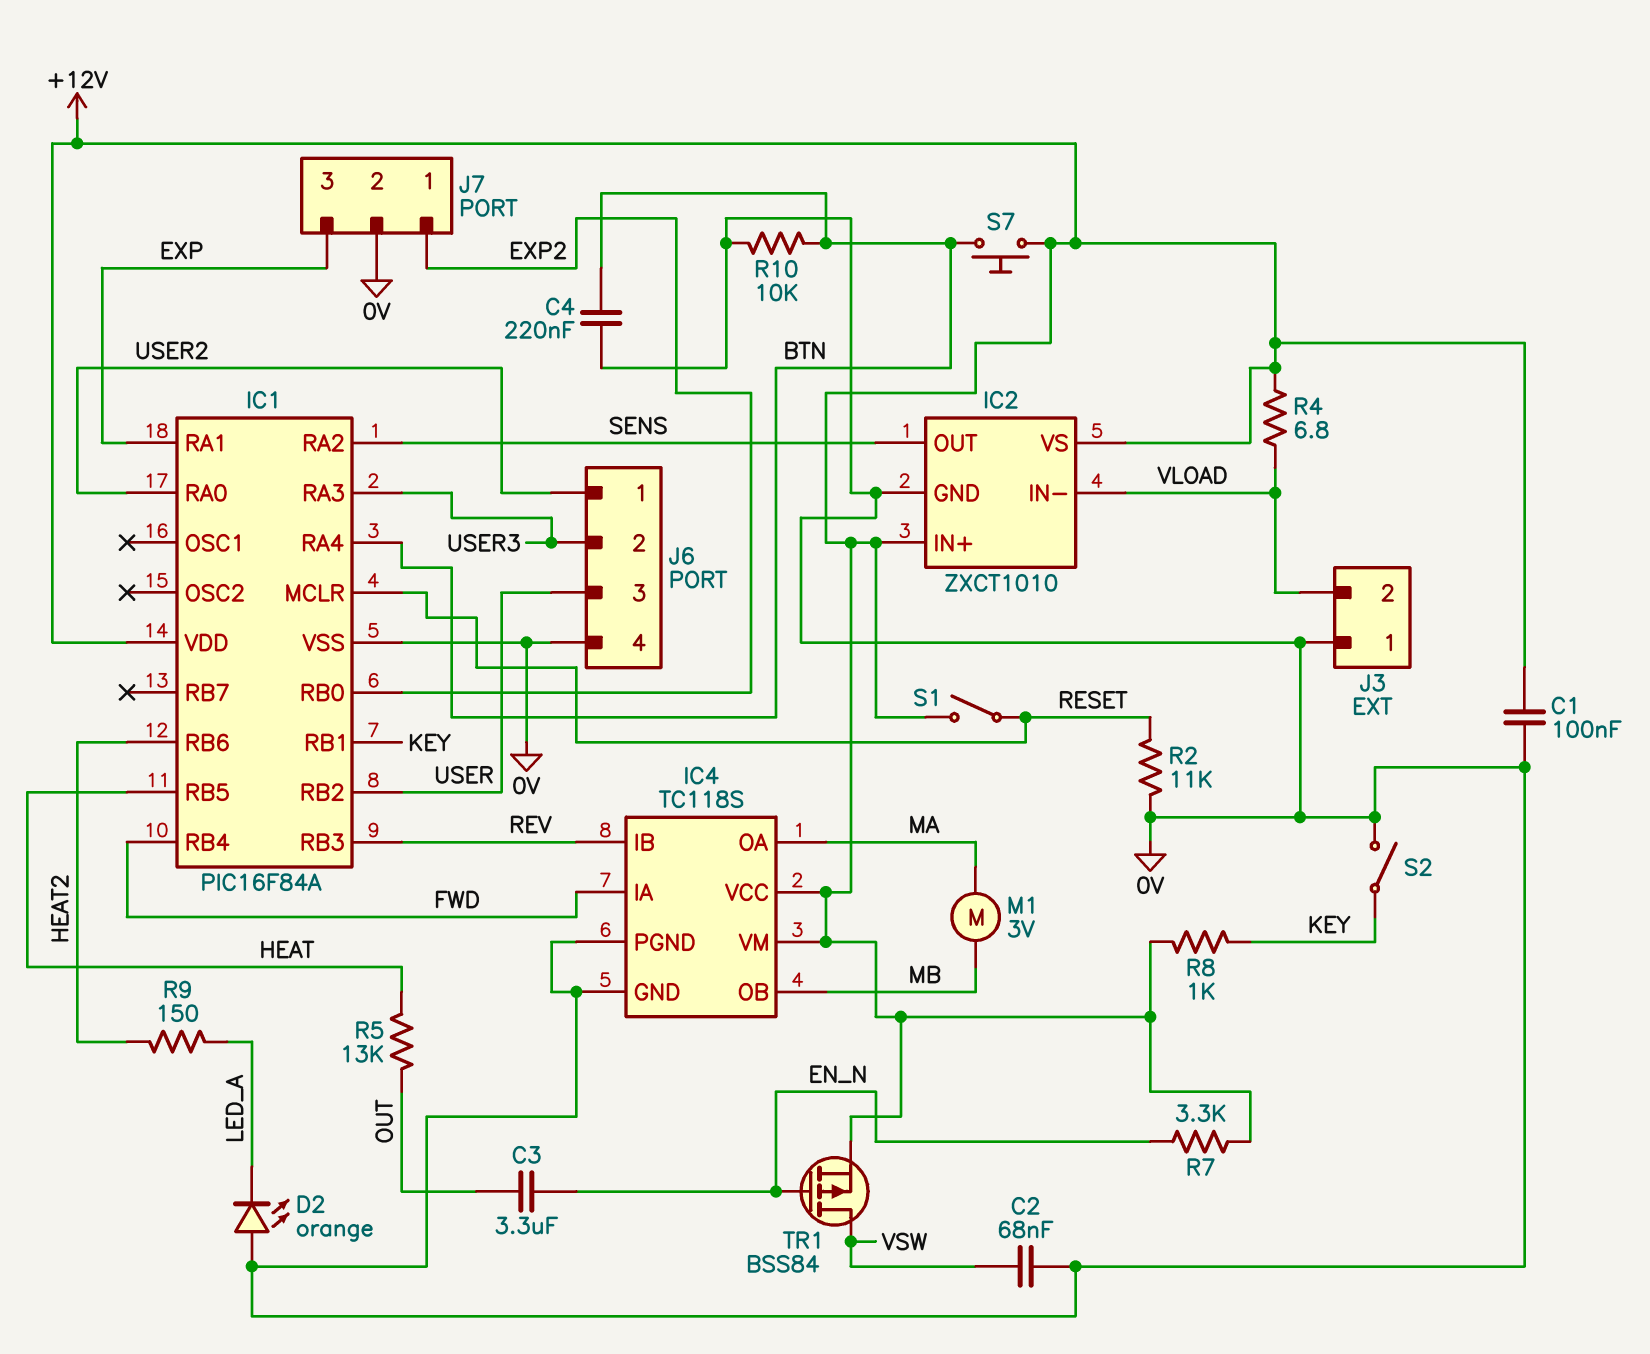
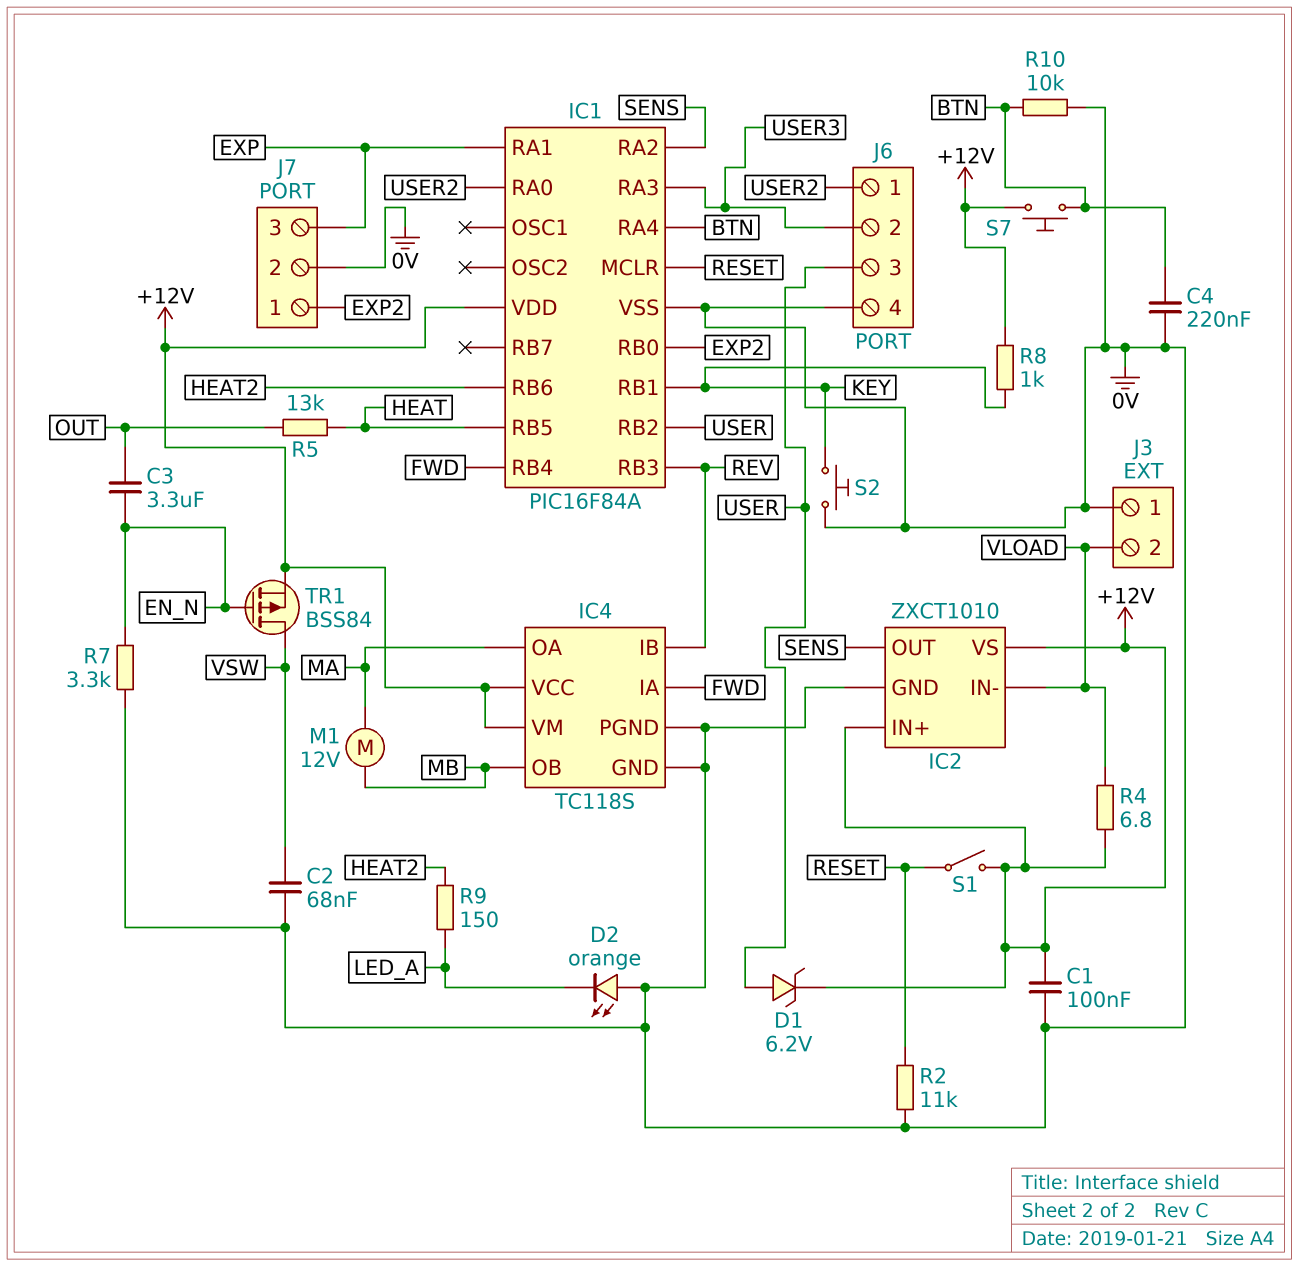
D1: none -> zener 6.2V (A USER, K +12V)
M1: motor 3V (MA, MB) -> motor 12V (MA, MB)
R7: 3.3k (+12V, EN_N) -> 3.3k (0V, EN_N)
S2: switch (0V, KEY) -> button (0V, KEY)

